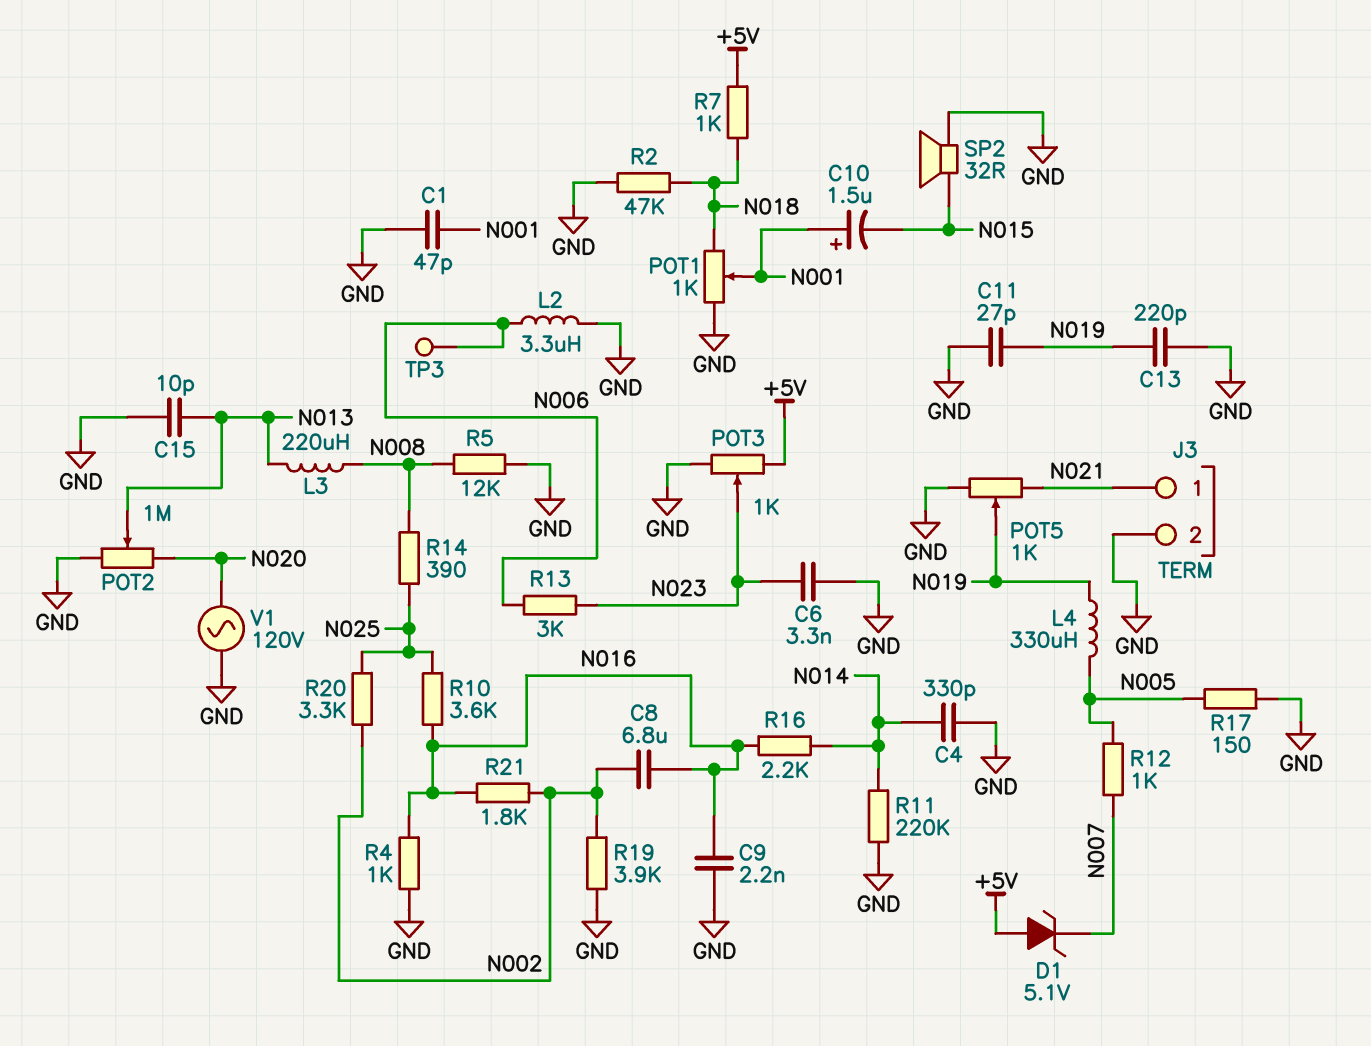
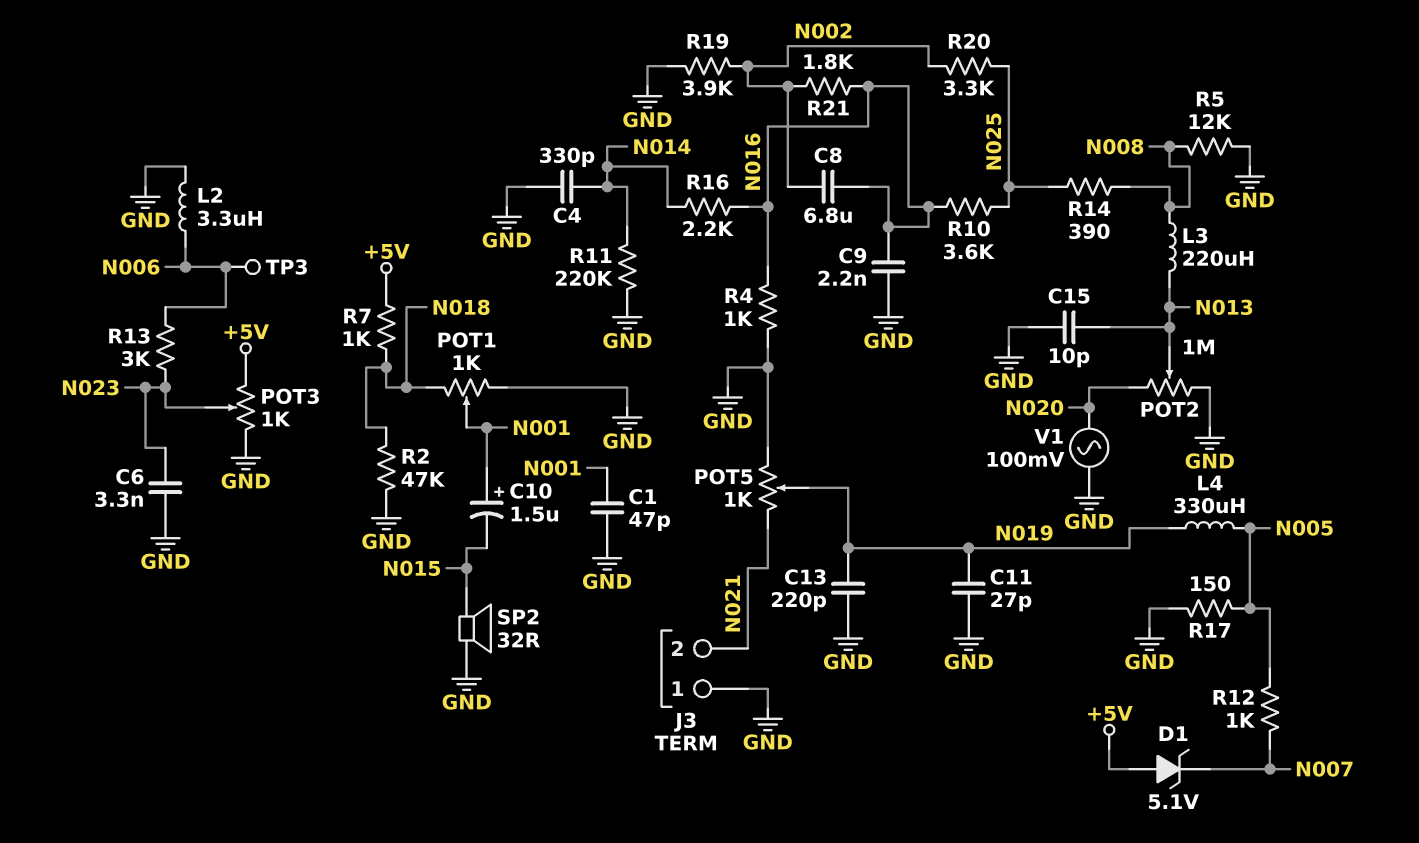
J3 pin 1: N021 -> GND
J3 pin 2: GND -> N021
V1: AC 120V (GND, N020) -> AC 100mV (GND, N020)

